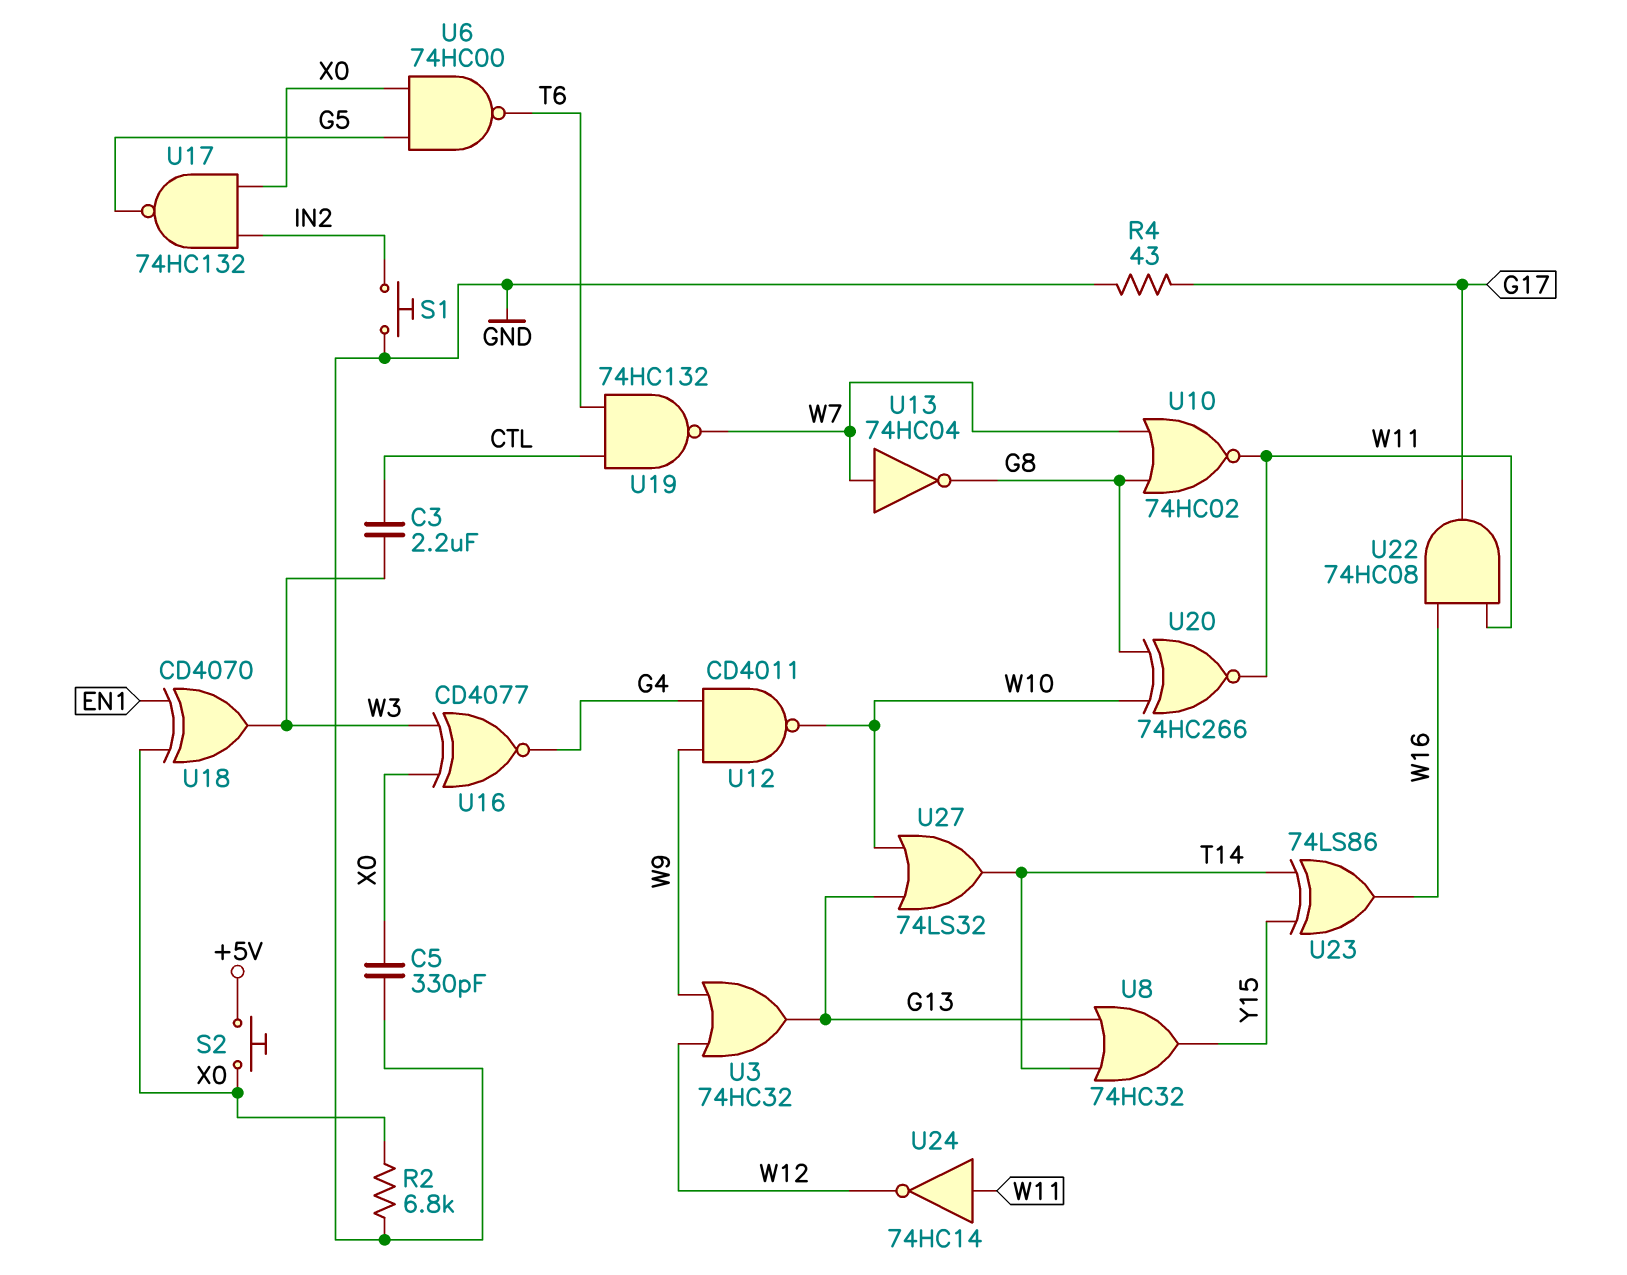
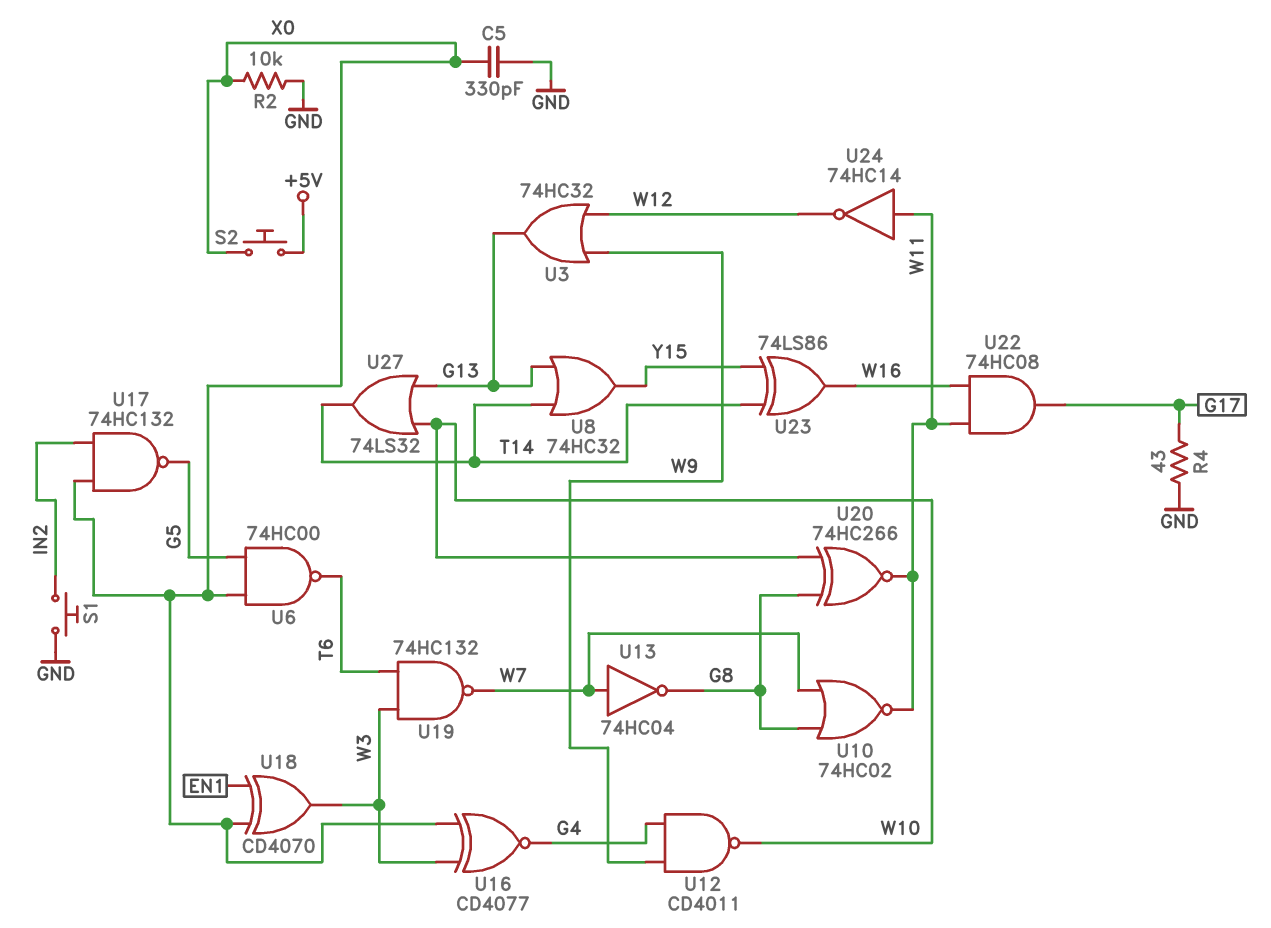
C3: 2.2uF (CTL, W3) -> none
R2: 6.8k (GND, X0) -> 10k (GND, X0)
U19: NAND 74HC132 (in CTL, in T6, out W7) -> NAND 74HC132 (in T6, in W3, out W7)

